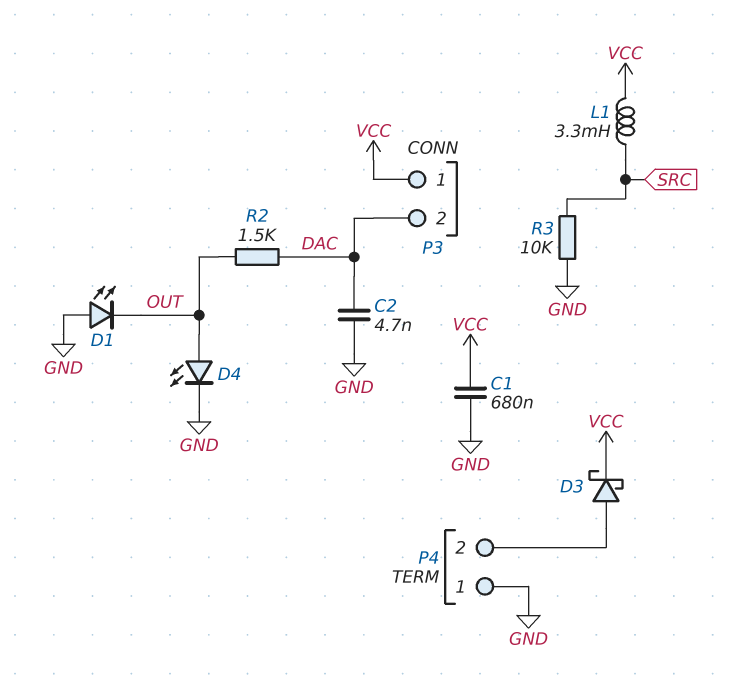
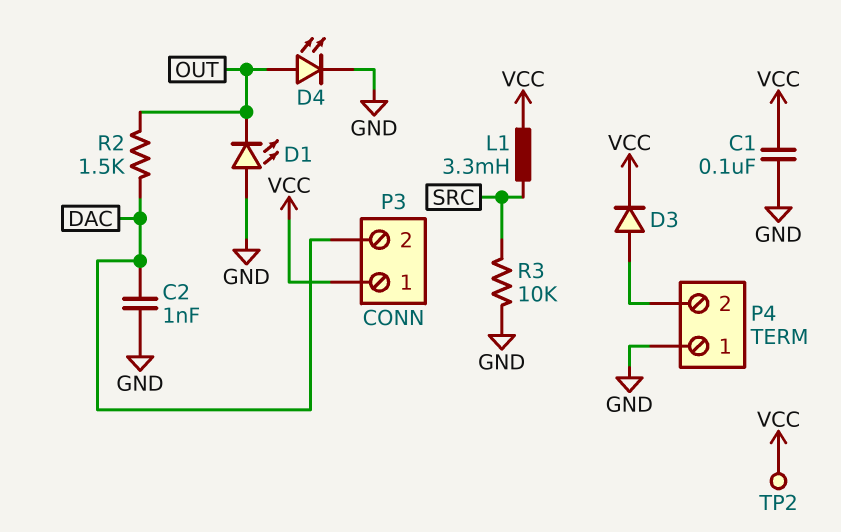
C1: 680nF (GND, VCC) -> 100nF (GND, VCC)
C2: 4.7nF (DAC, GND) -> 1nF (DAC, GND)
D3: schottky (A P4/2, K VCC) -> diode (A P4/2, K VCC)
TP2: none -> test point (VCC)

